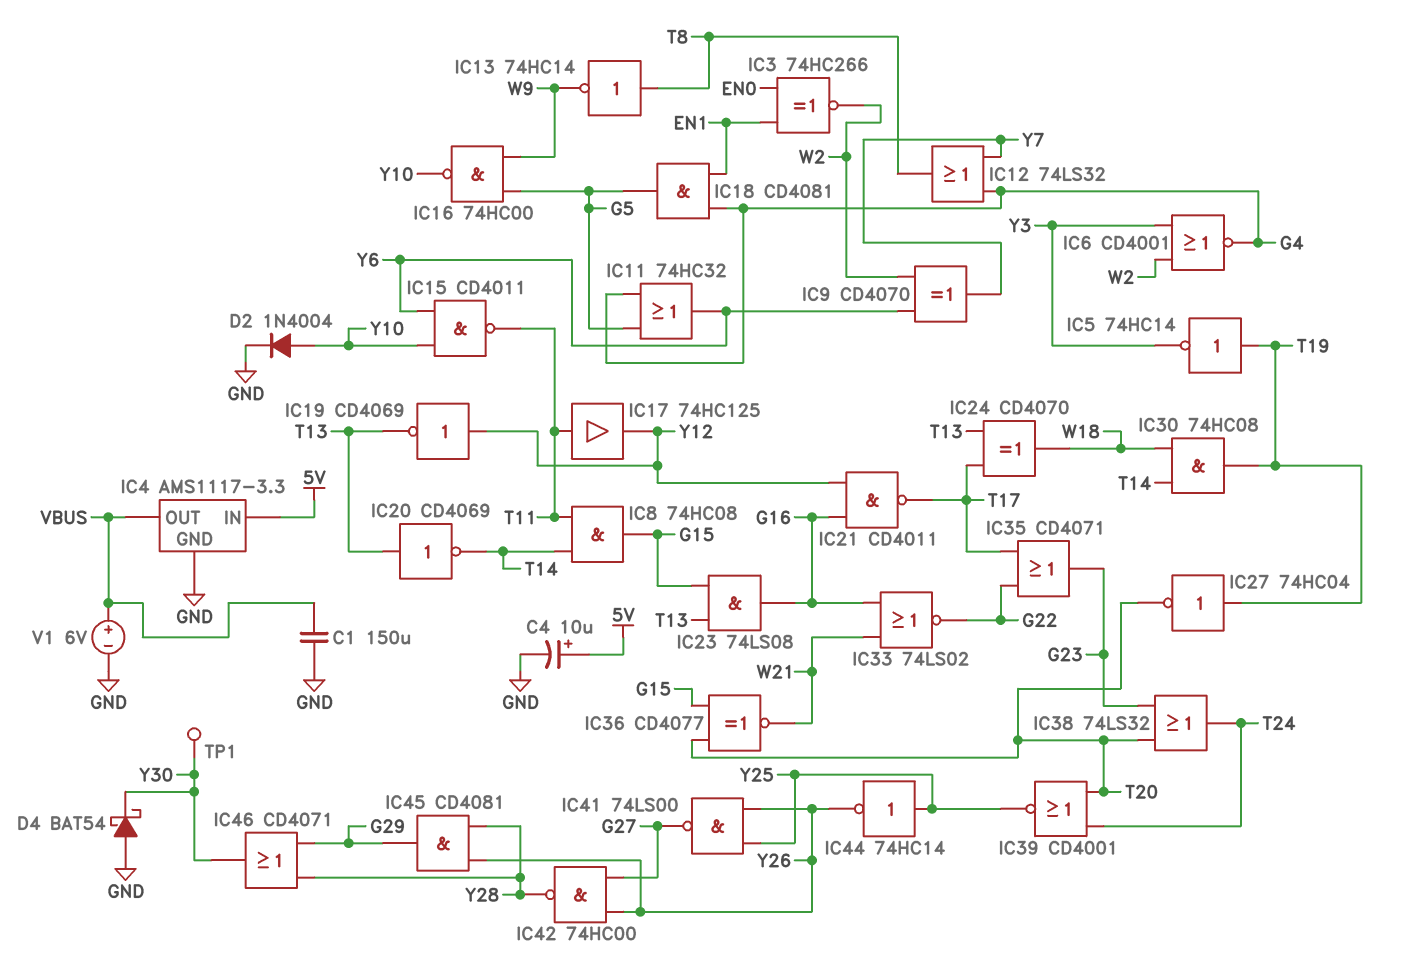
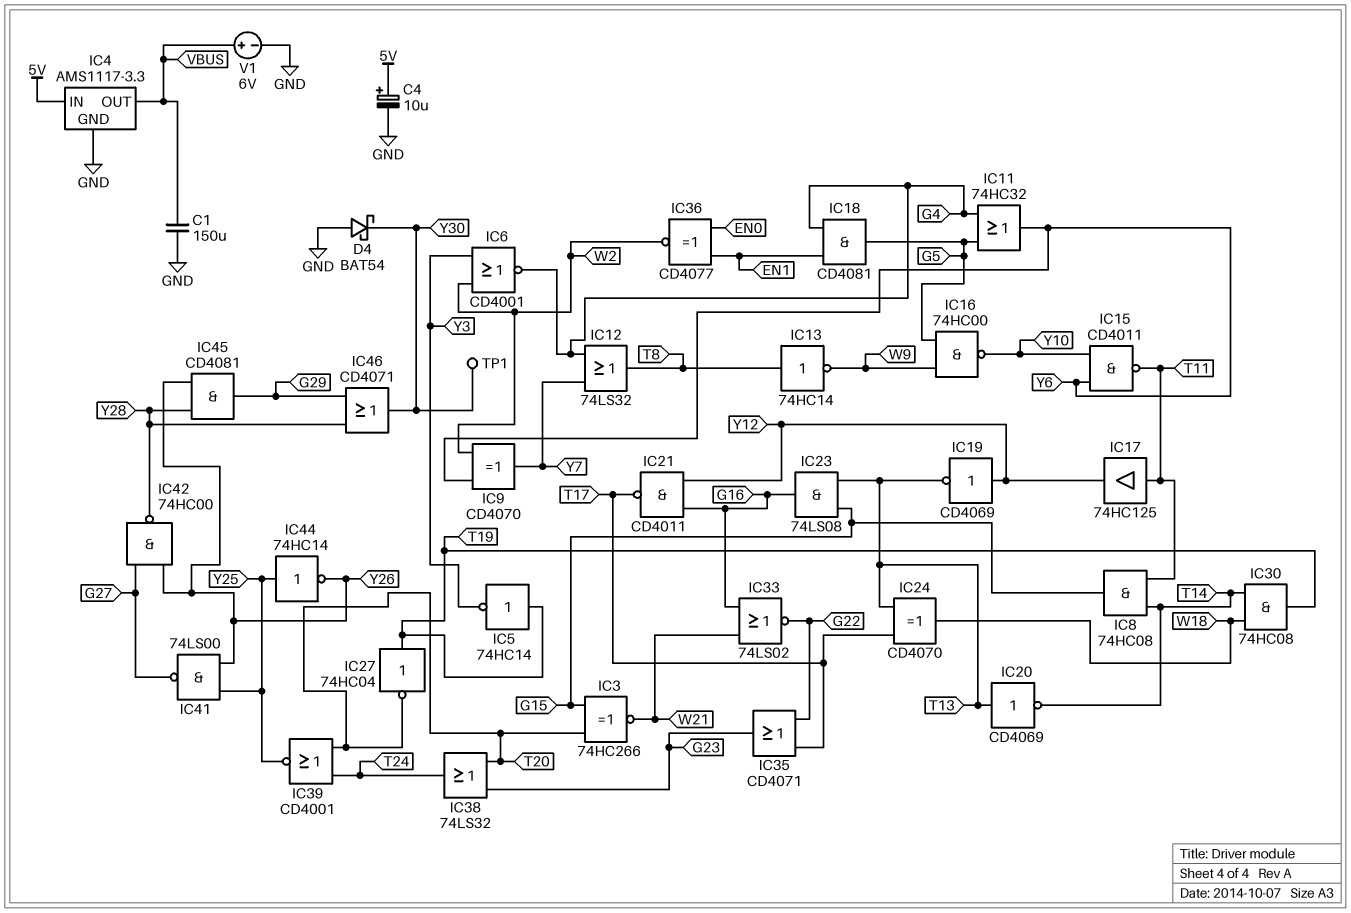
D2: diode 1N4004 (A Y10, K GND) -> none
IC3: XNOR 74HC266 (in EN0, in EN1, out W2) -> XNOR 74HC266 (in G15, in T20, out W21)
IC36: XNOR CD4077 (in G15, in T20, out W21) -> XNOR CD4077 (in EN0, in EN1, out W2)

